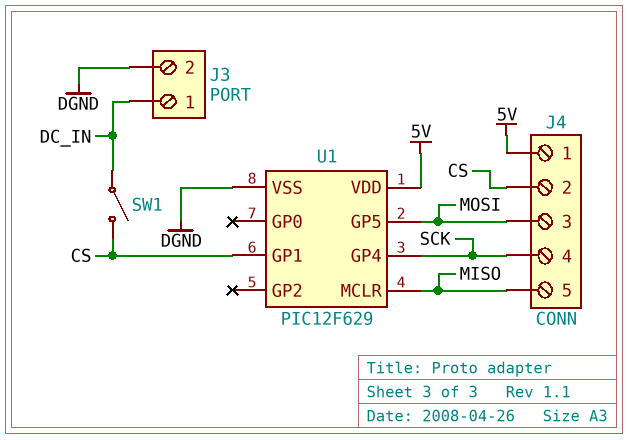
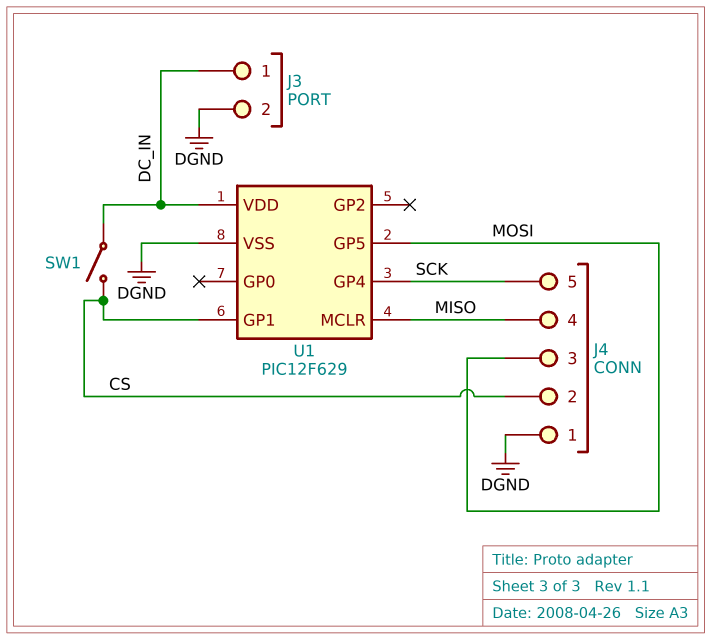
J4 pin 1: 5V -> DGND
J4 pin 4: SCK -> MISO
J4 pin 5: MISO -> SCK
U1 pin VDD: 5V -> DC_IN

